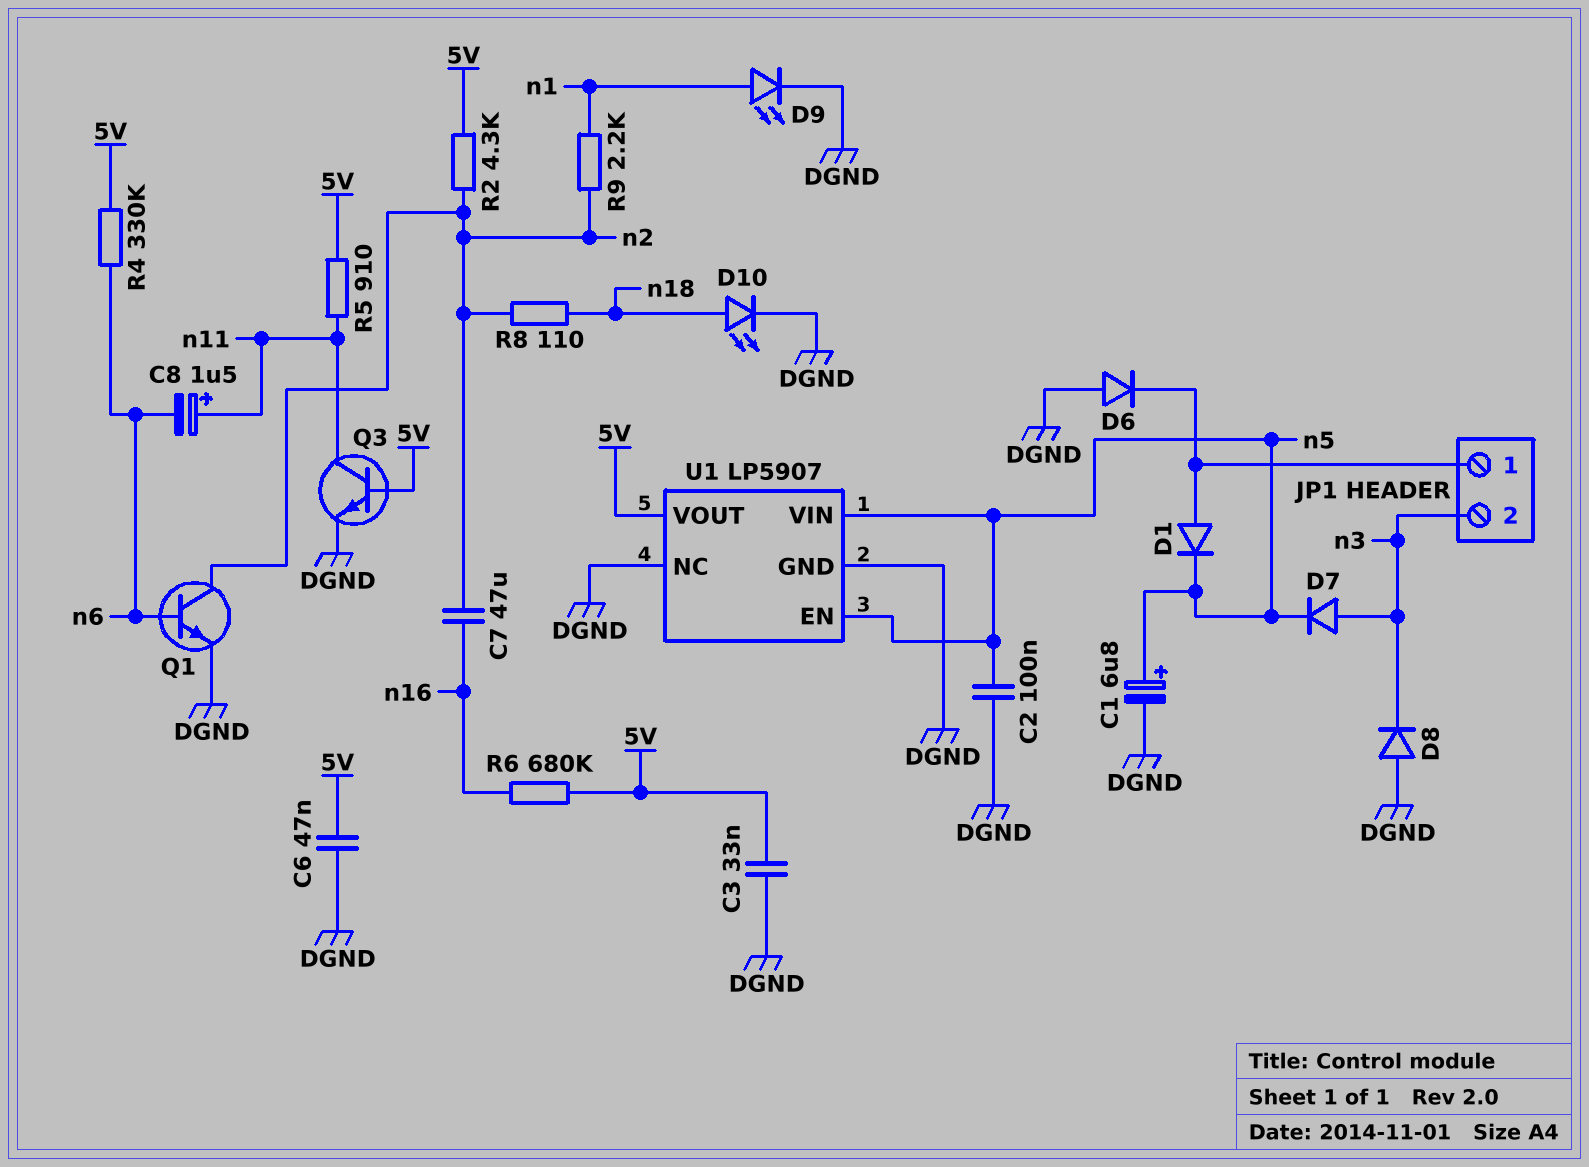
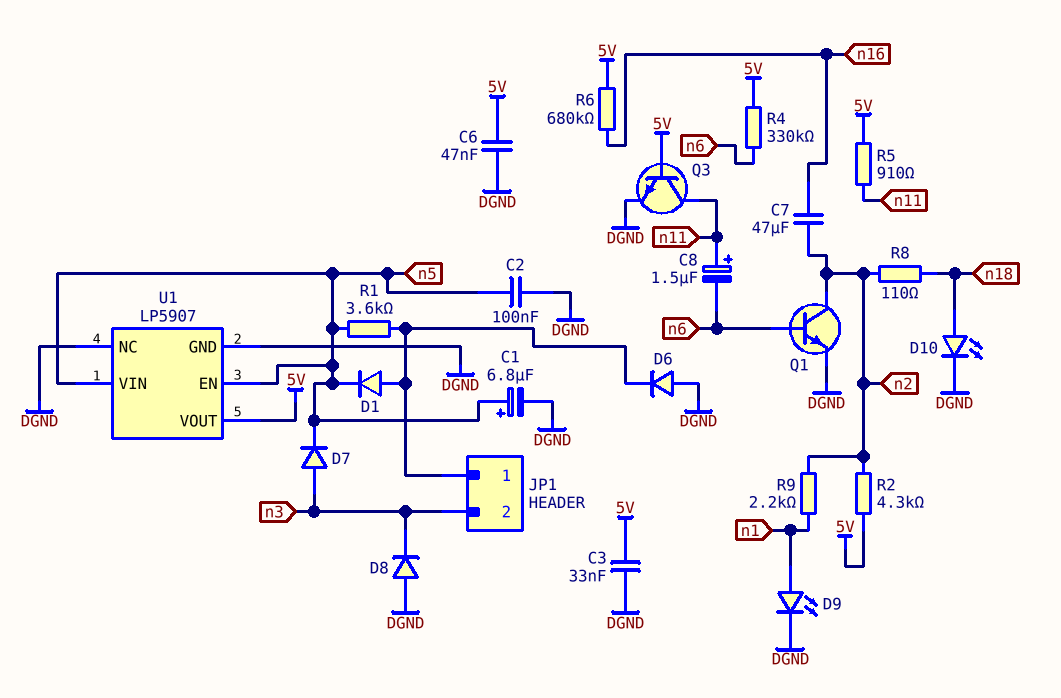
R1: none -> 3.6k (JP1/1, n5)

